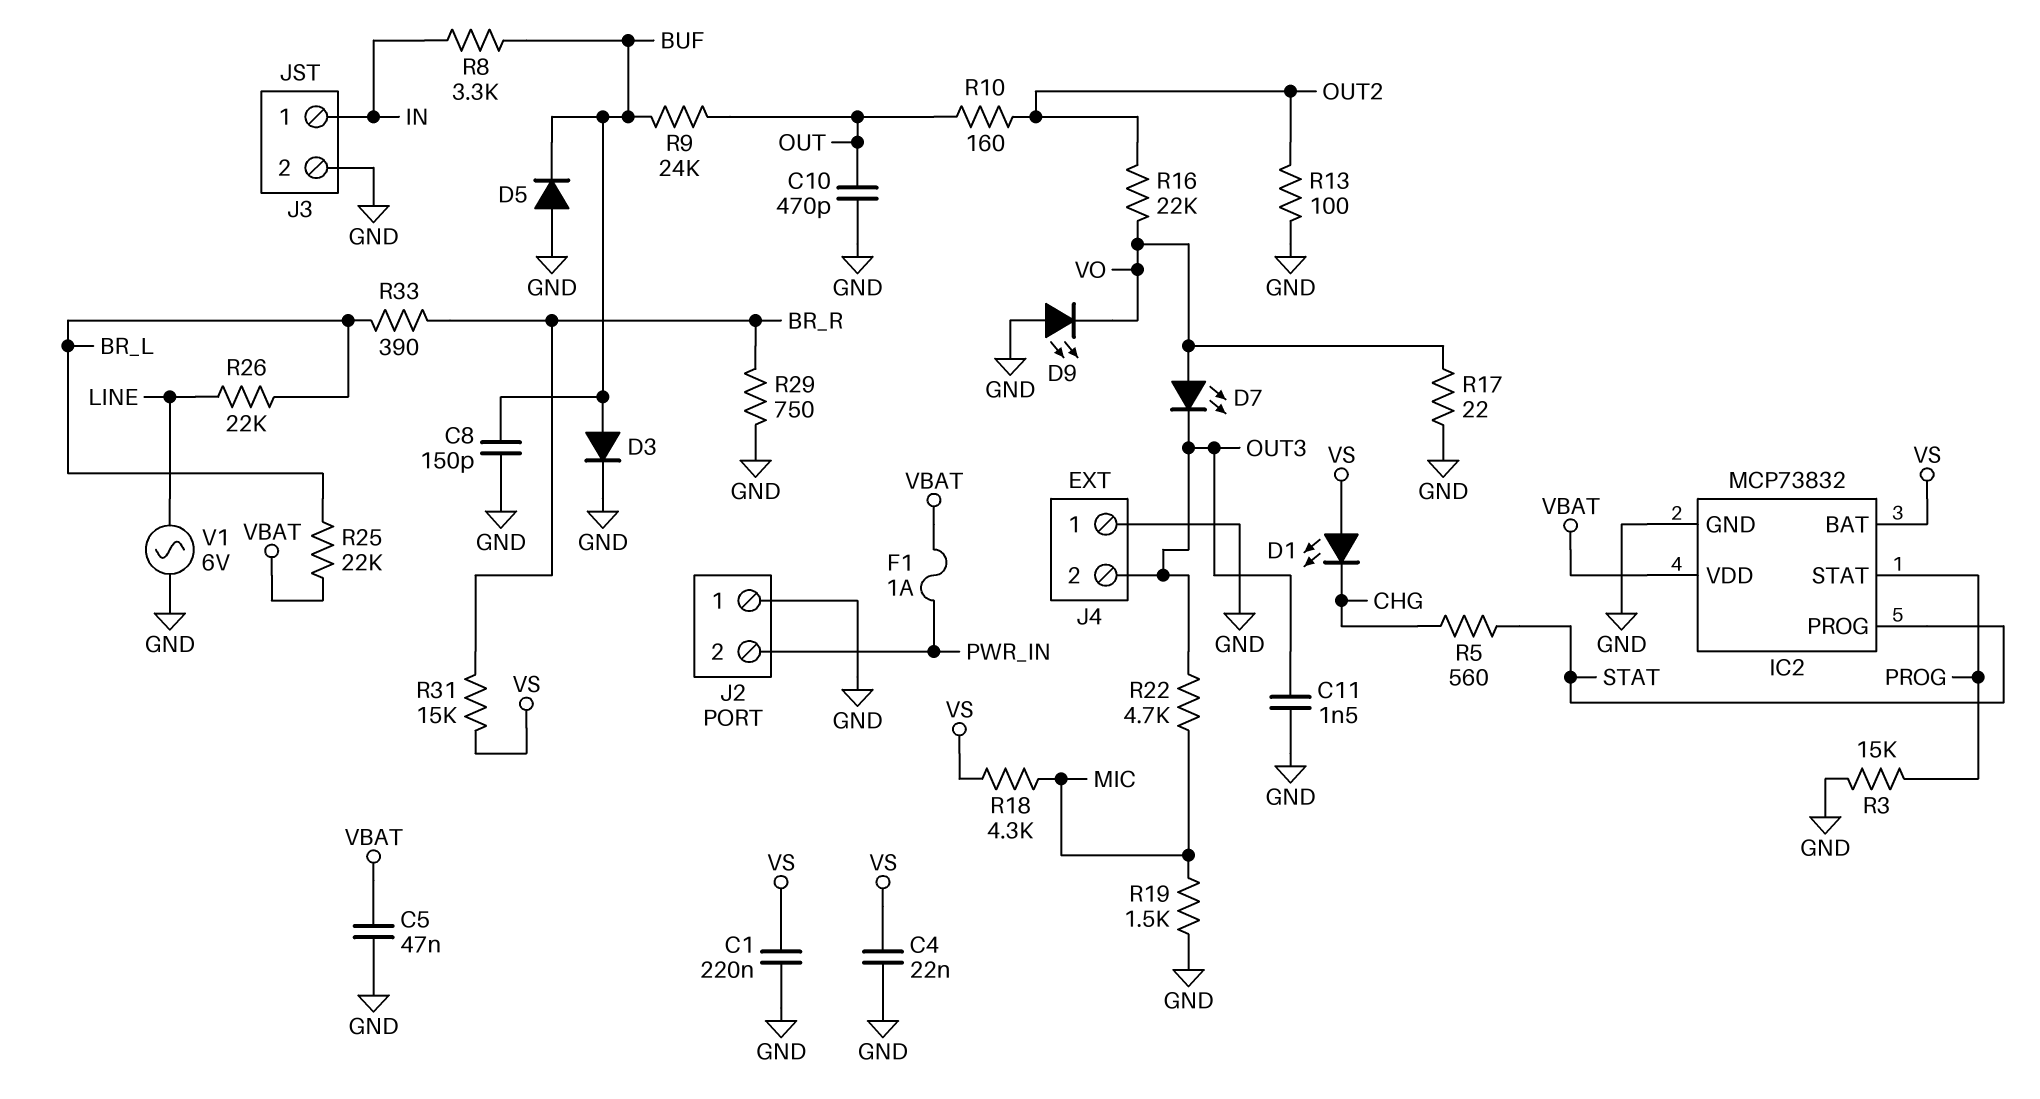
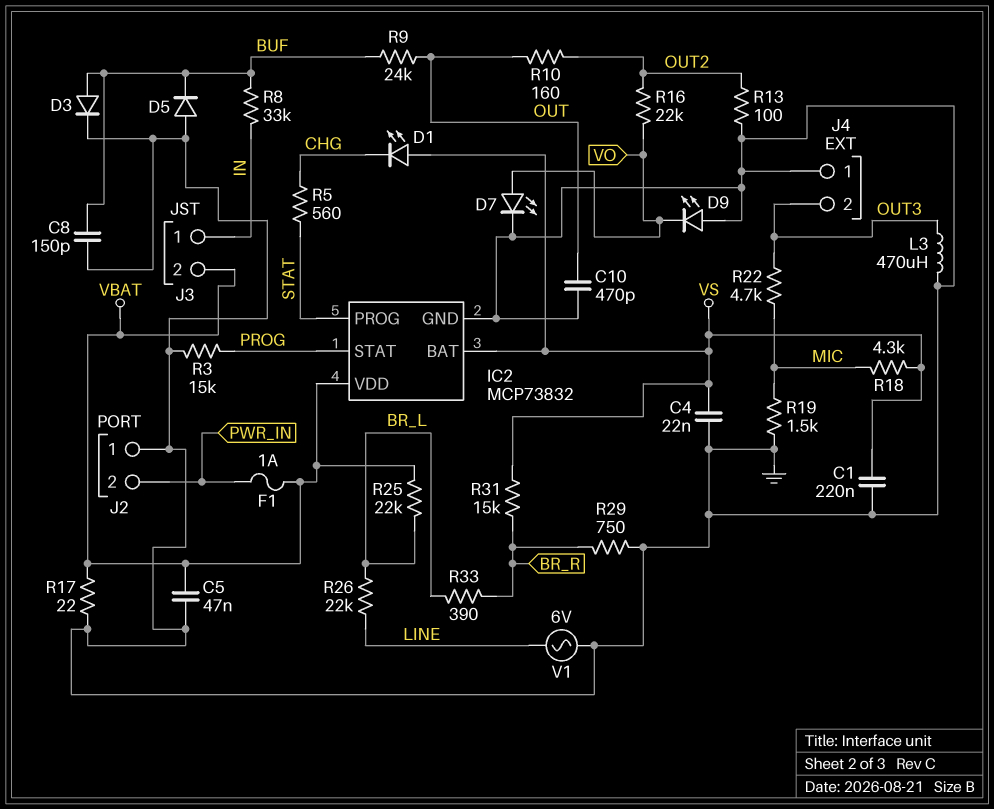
C11: 1.5nF (GND, OUT3) -> none
D7: LED (A VO, K OUT3) -> LED (A VO, K GND)
J3 pin 2: GND -> VBAT
L3: none -> 470uH (GND, OUT3)
R8: 3.3k (BUF, IN) -> 33k (BUF, IN)
R17: 22 (GND, VO) -> 22 (GND, VBAT)

